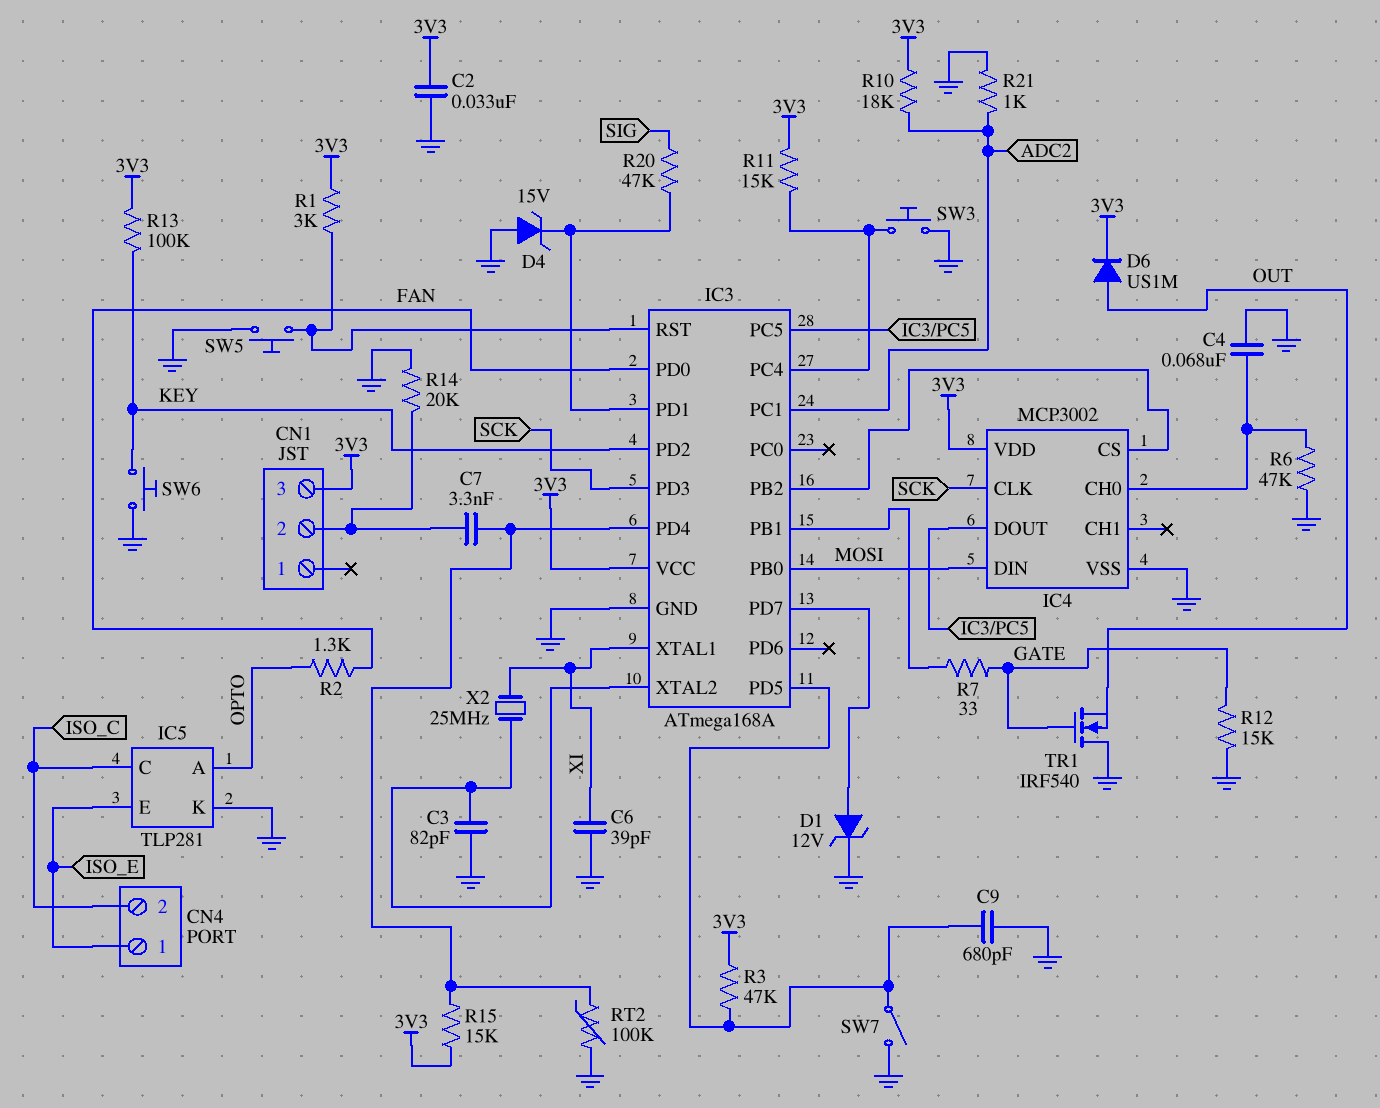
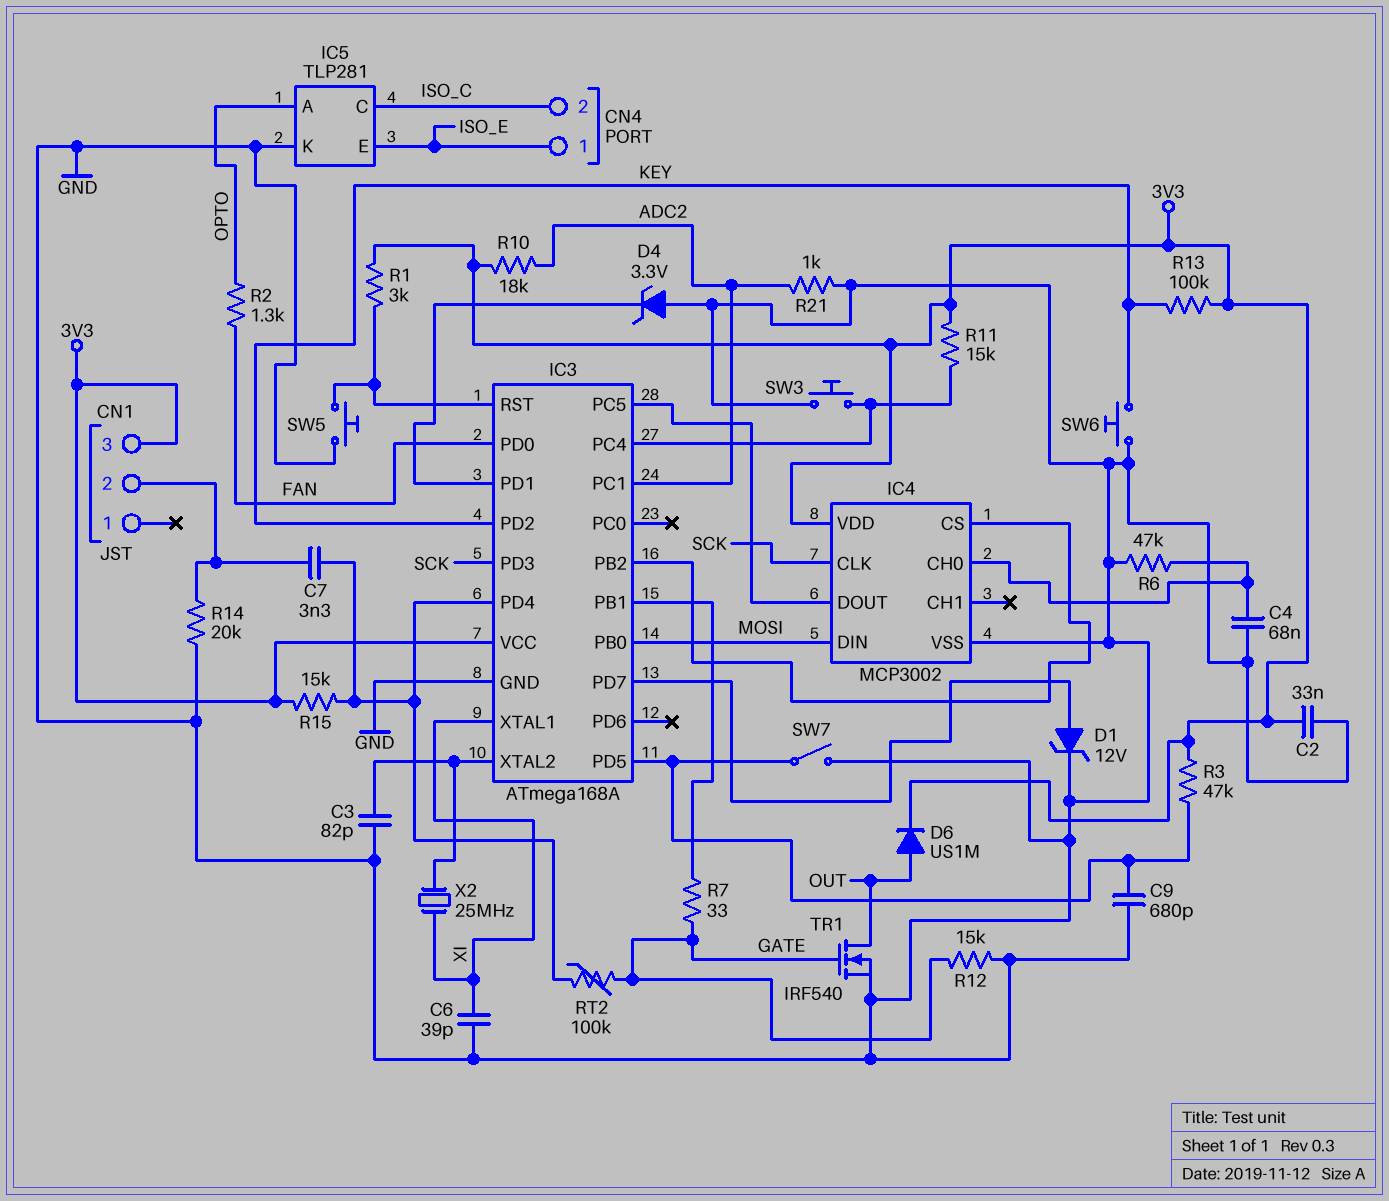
D4: zener 15V (A GND, K IC3/PD1) -> zener 3.3V (A GND, K IC3/PD1)
R20: 47k (IC3/PD1, SIG) -> none
RT2: 100k (GND, IC3/PD4) -> 100k (GATE, IC3/PD4)
TR1: NMOS IRF540 (G GATE, D GND, S OUT) -> NMOS IRF540 (G GATE, D OUT, S GND)

